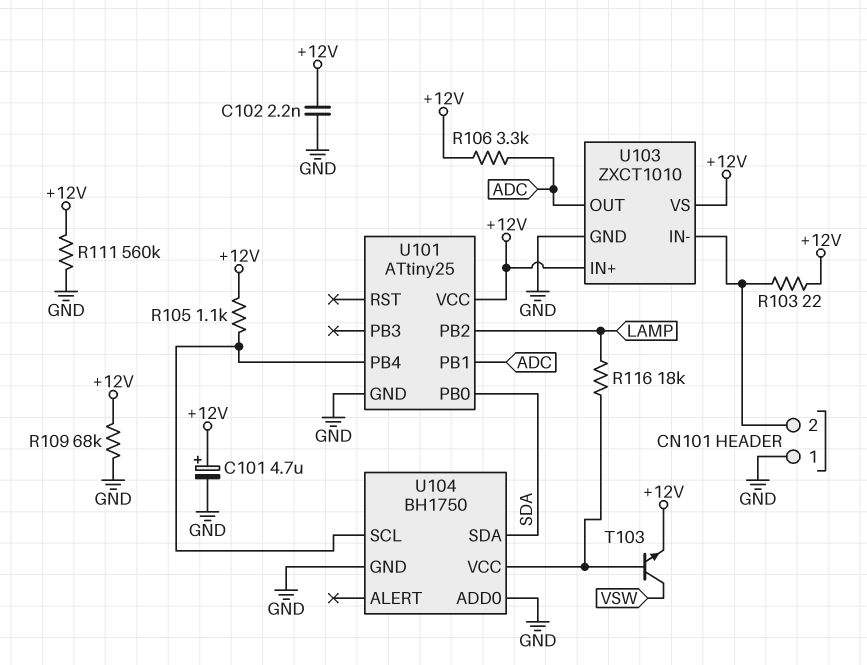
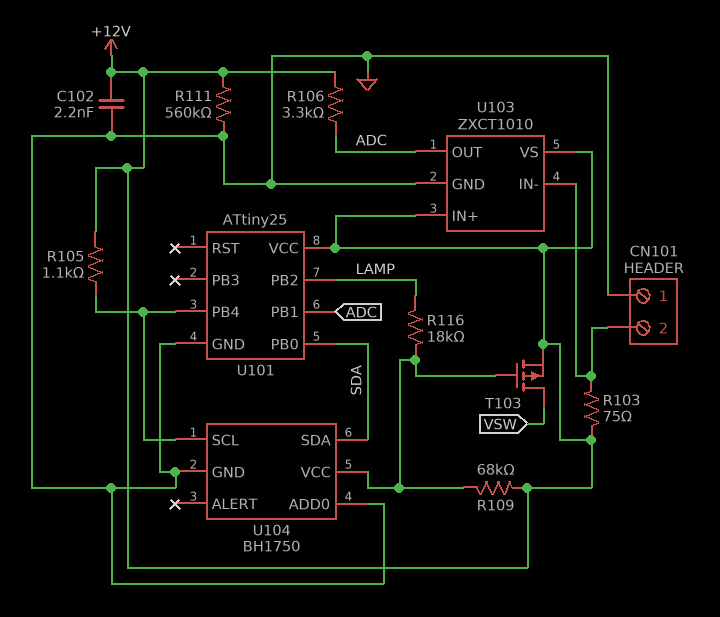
C101: 4.7uF (plus +12V, minus GND) -> none
R103: 22 (+12V, CN101/2) -> 75 (+12V, CN101/2)
R109: 68k (+12V, GND) -> 68k (+12V, U104/VCC)
T103: NPN (B U104/VCC, C VSW, E +12V) -> PMOS (G U104/VCC, D VSW, S +12V)

